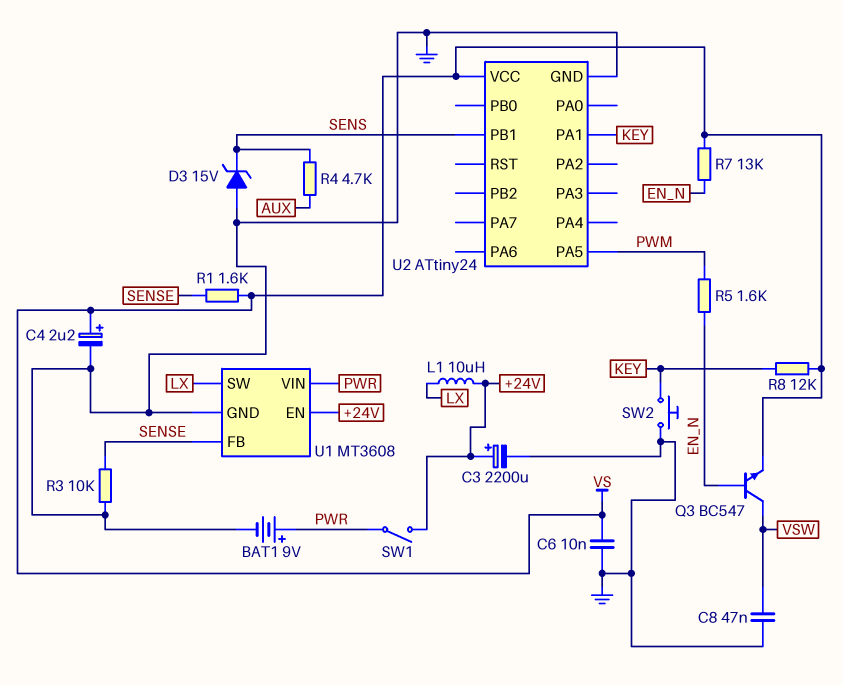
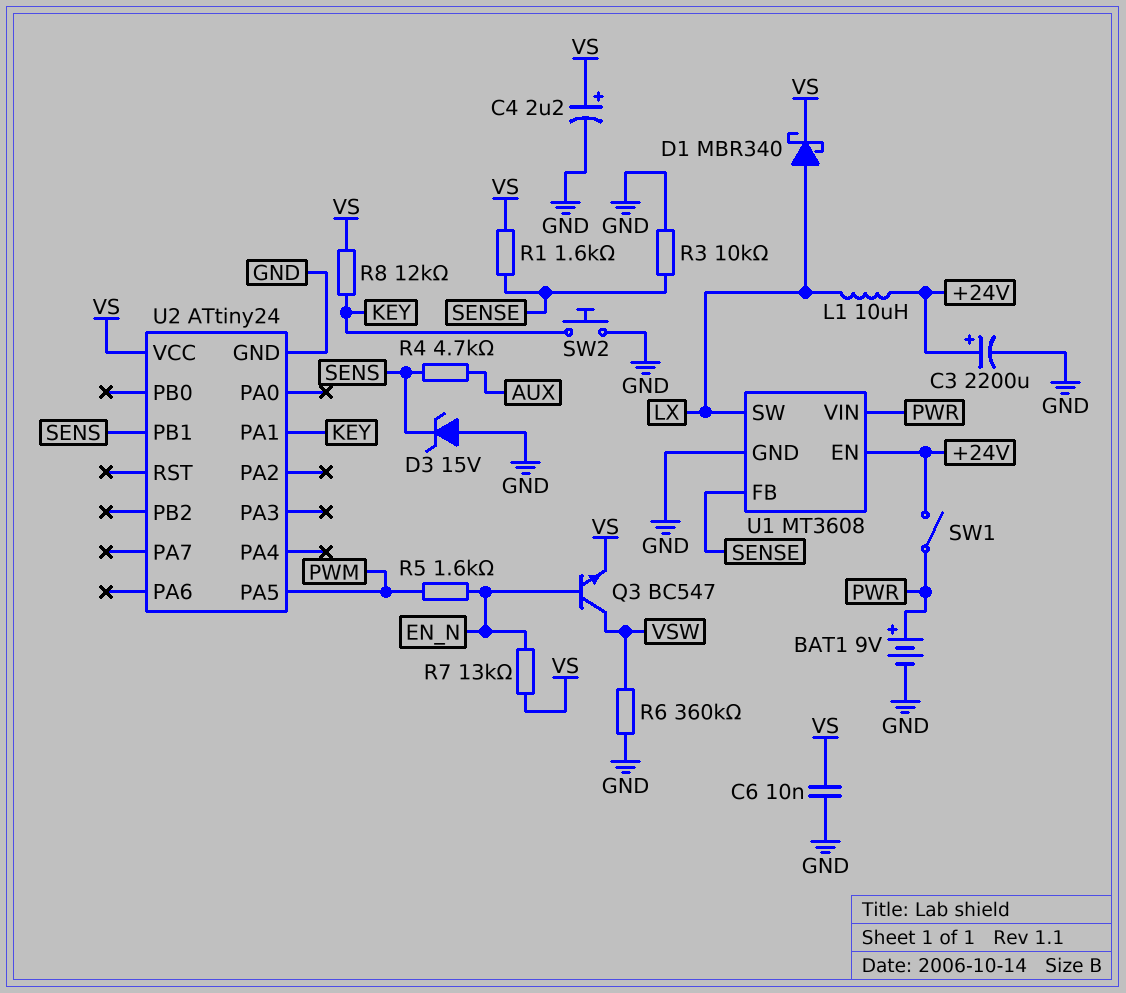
C8: 47nF (GND, VSW) -> none
D1: none -> schottky MBR340 (A LX, K VS)
R6: none -> 360k (GND, VSW)

